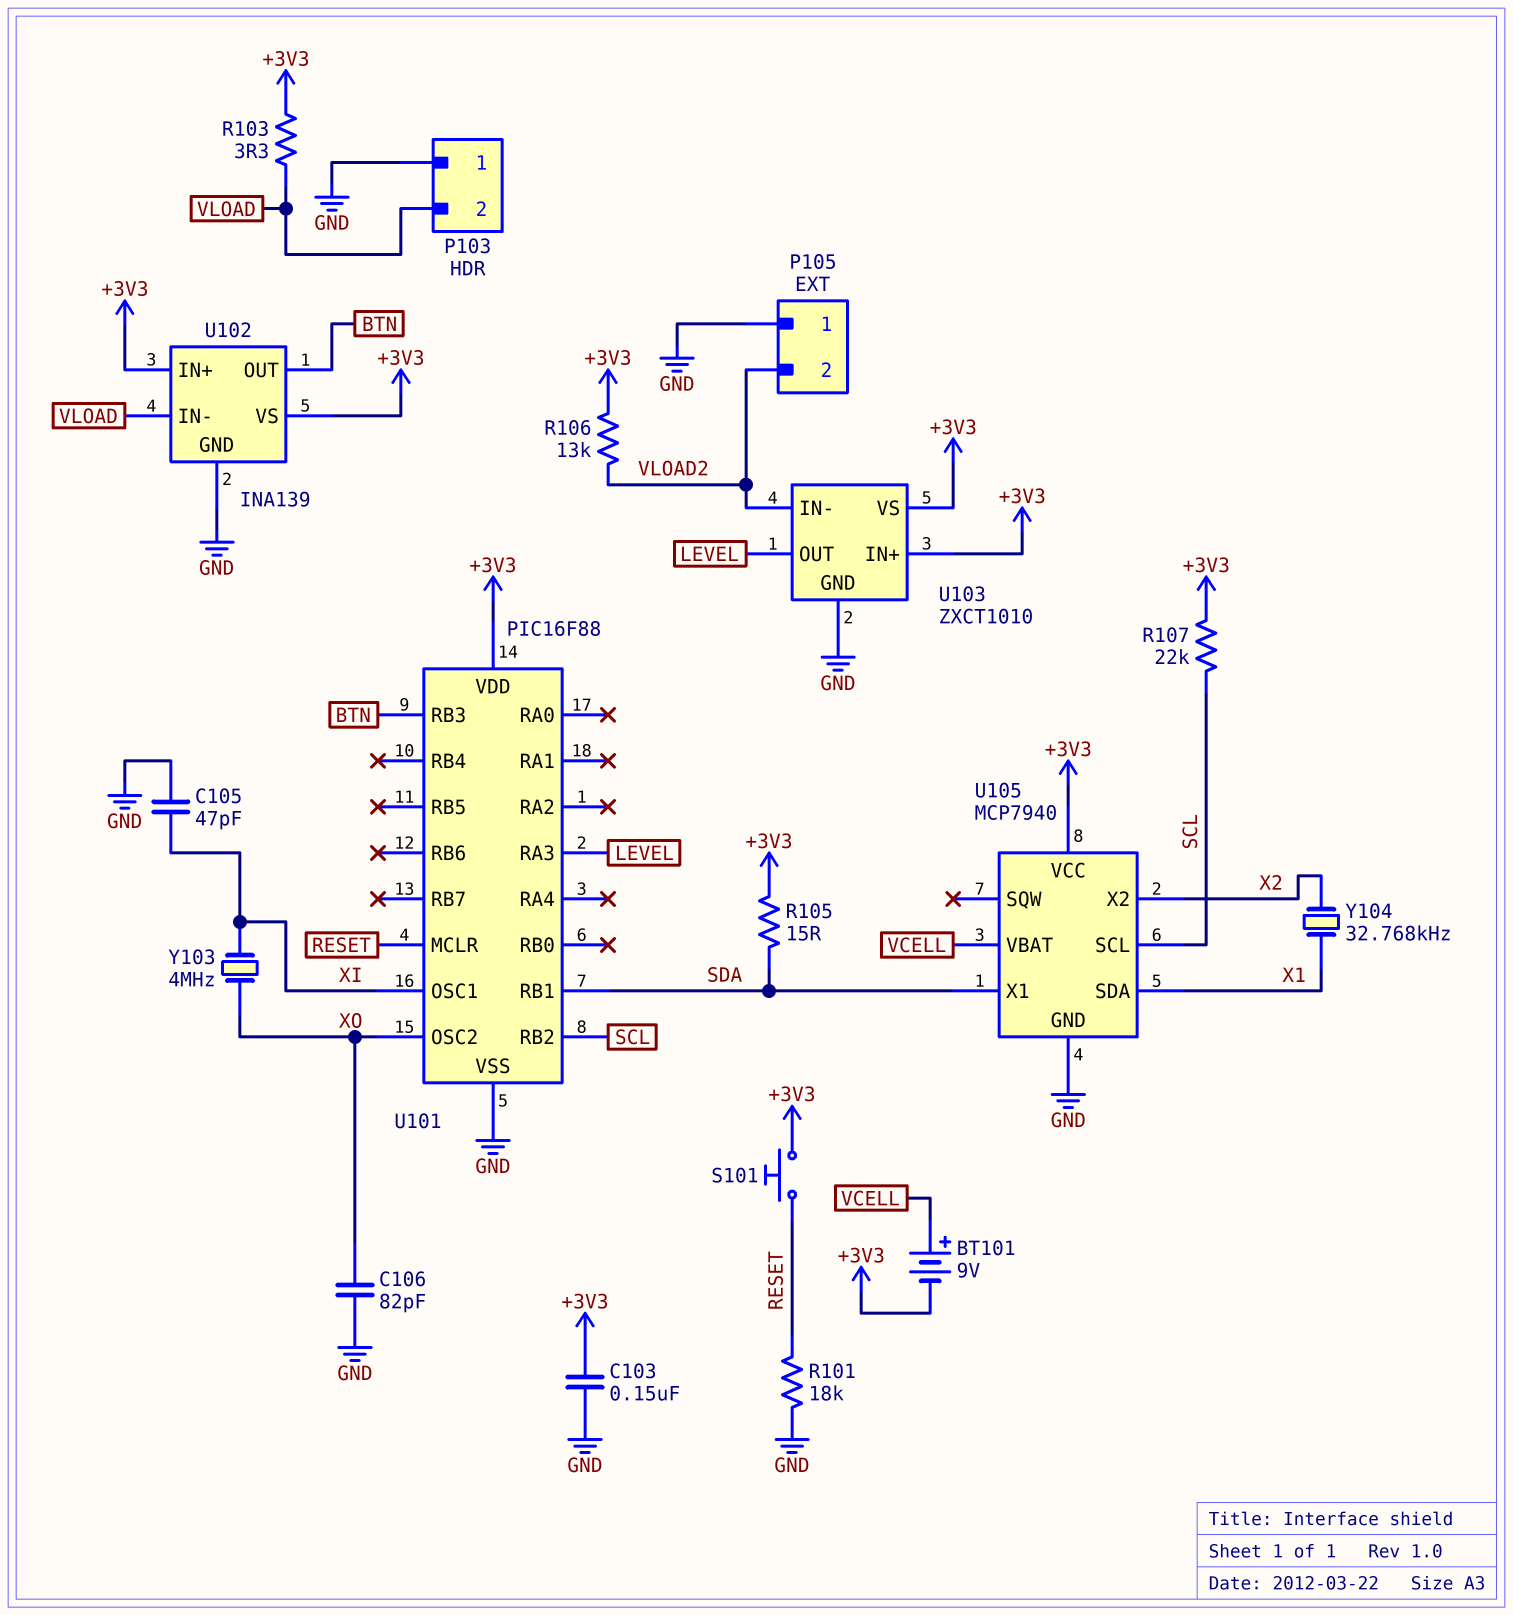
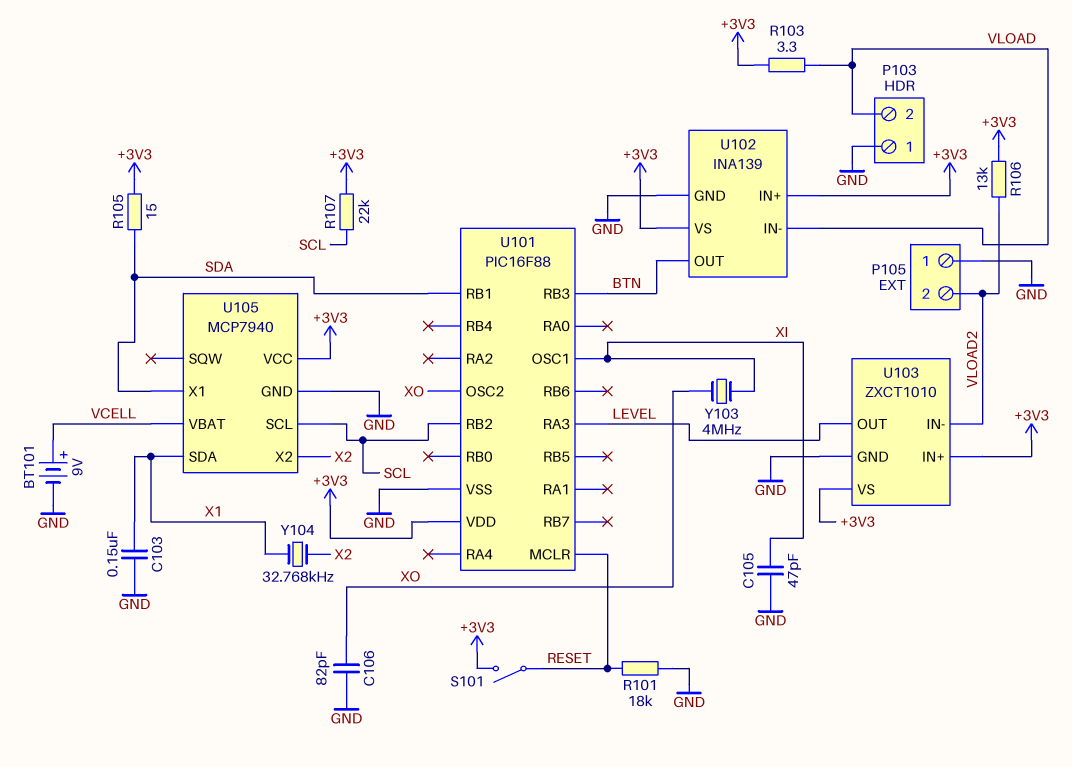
BT101: 9V (plus VCELL, minus +3V3) -> 9V (plus VCELL, minus GND)
C103: 150nF (+3V3, GND) -> 150nF (GND, X1)
S101: button (+3V3, RESET) -> switch (+3V3, RESET)

